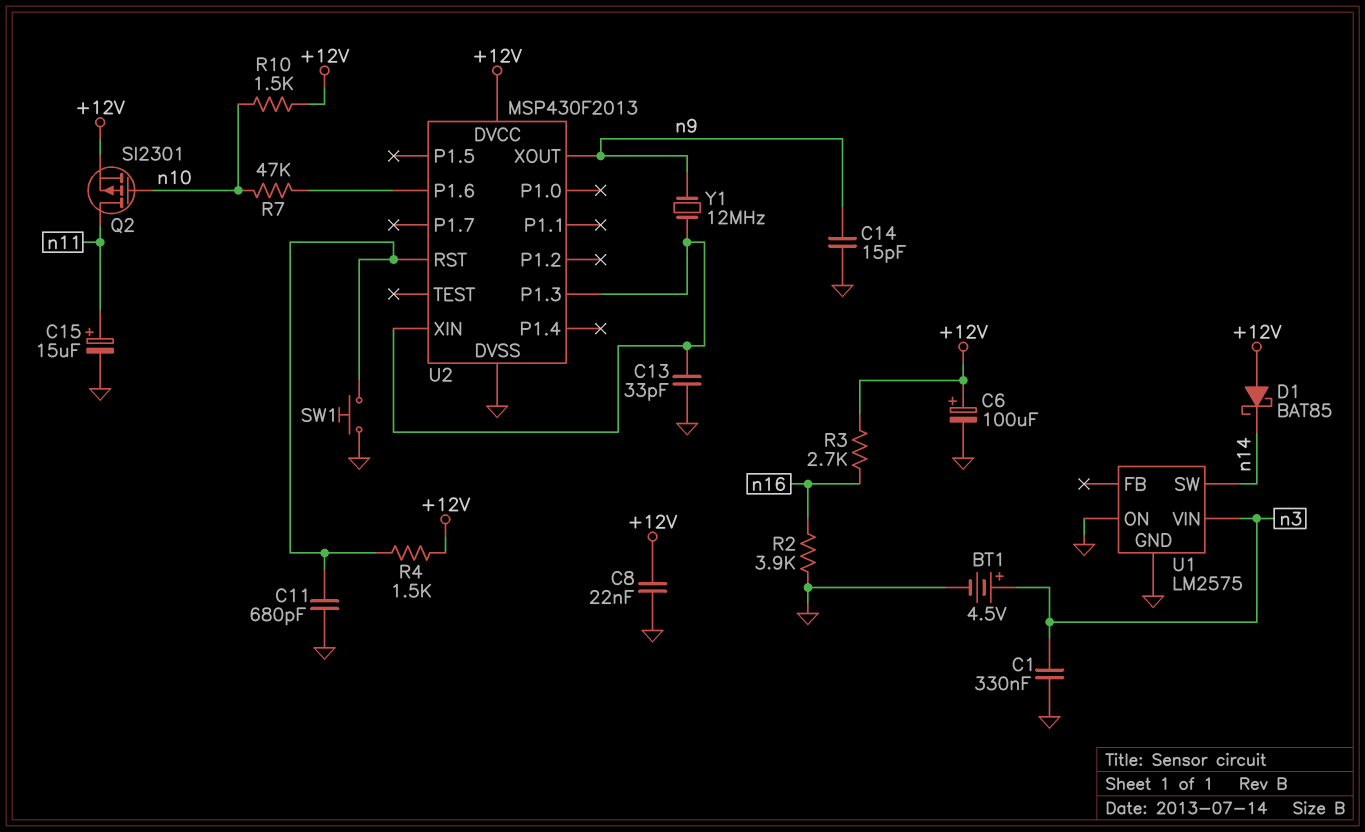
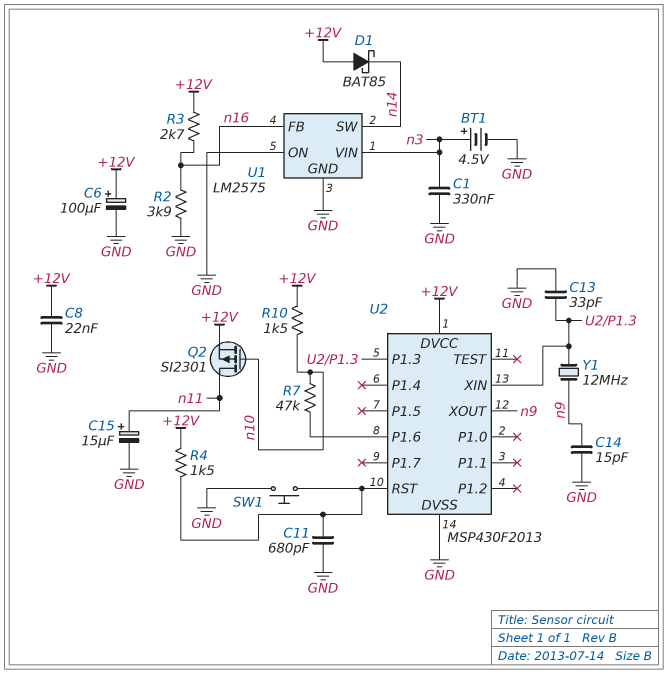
U1 pin FB: none -> n16

